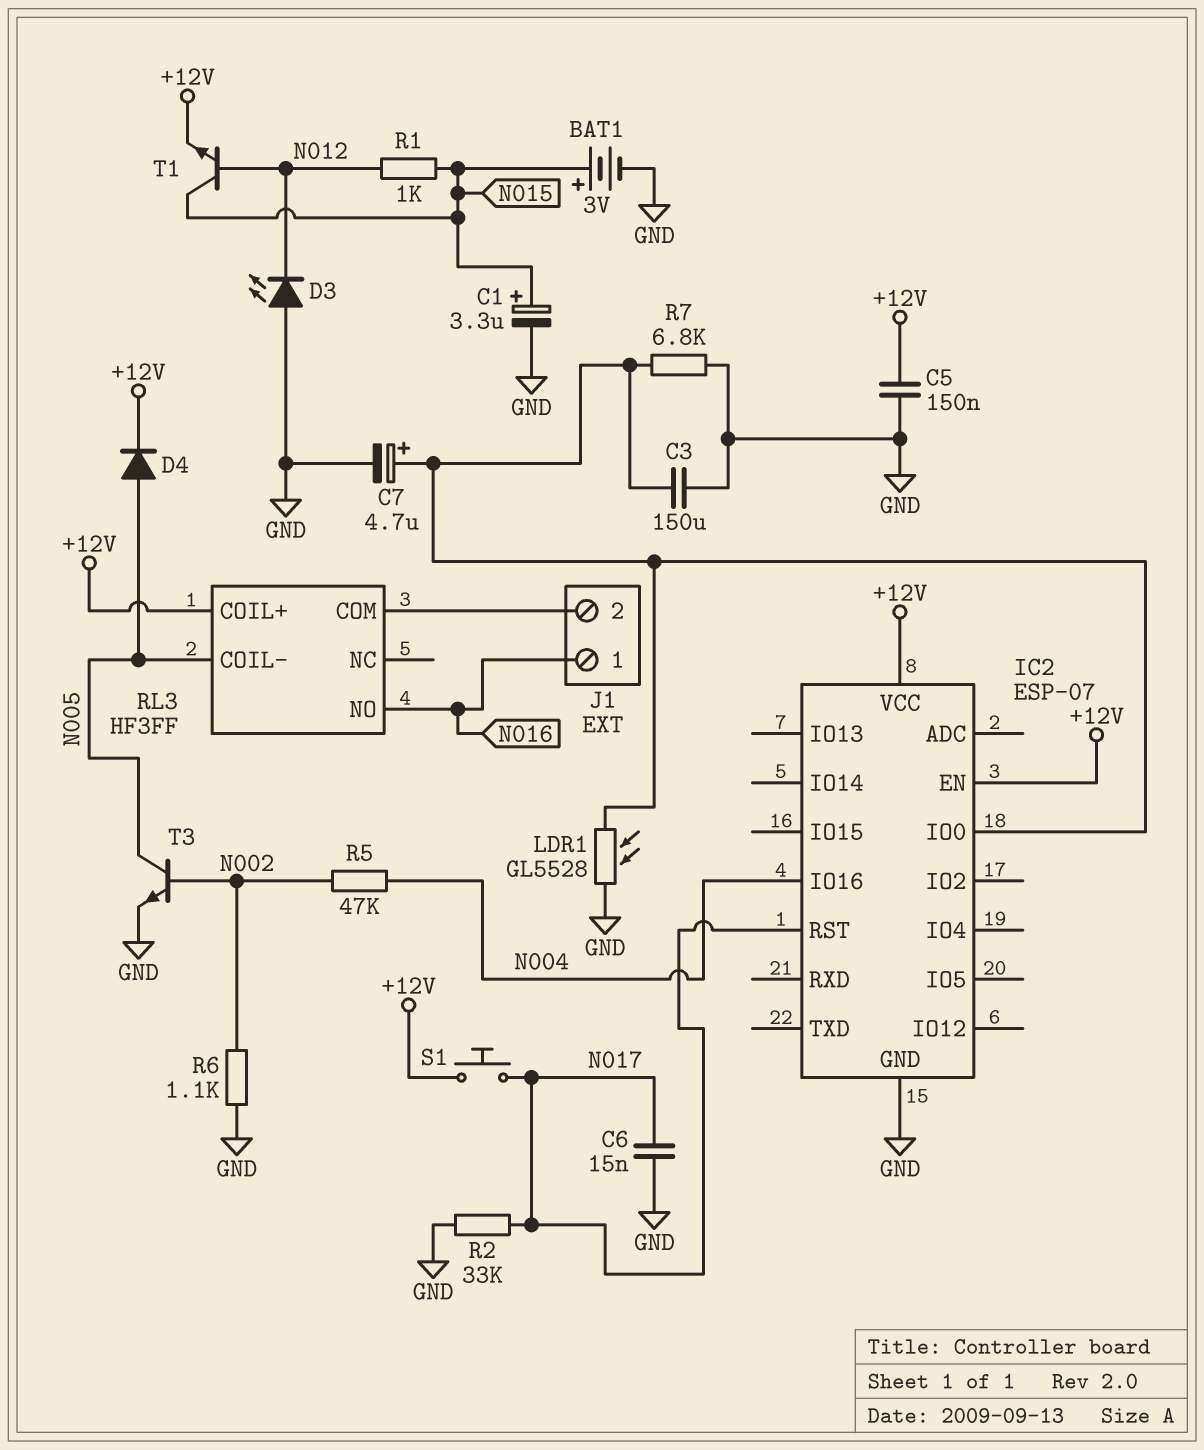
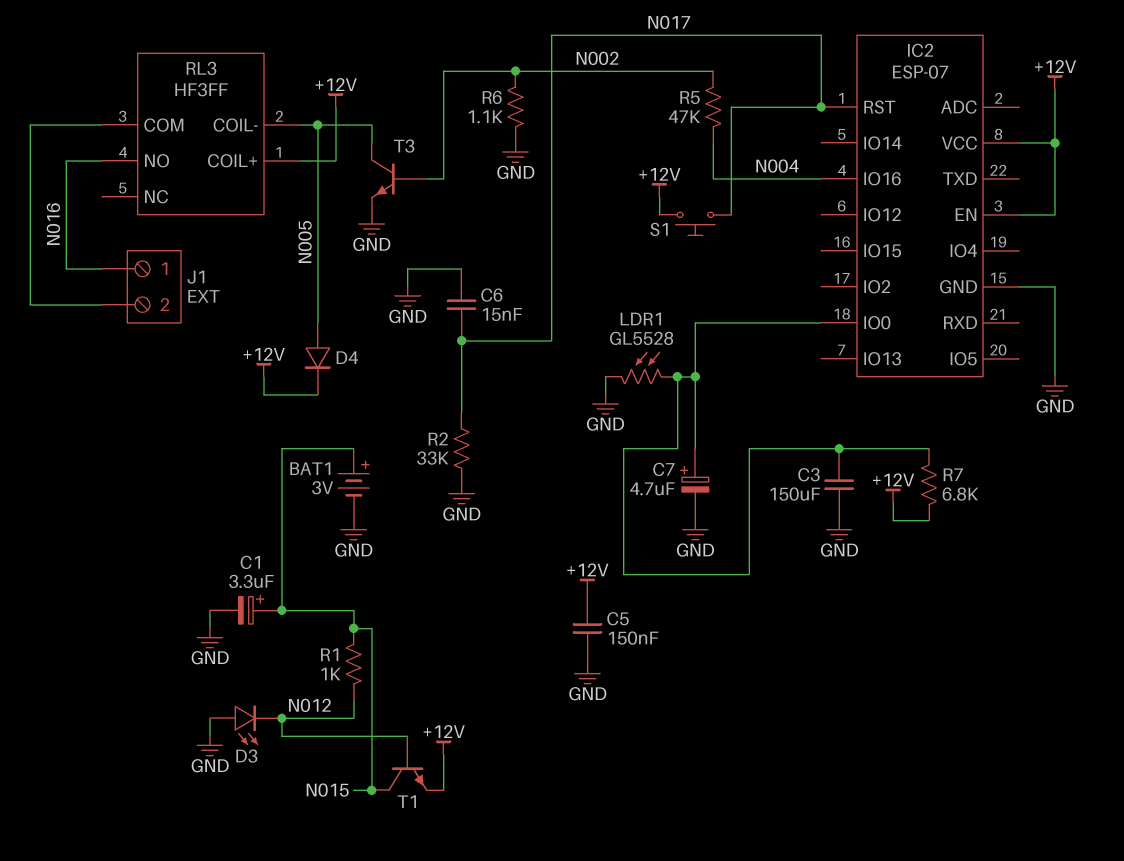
R7: 6.8k (GND, IC2/IO0) -> 6.8k (+12V, IC2/IO0)

